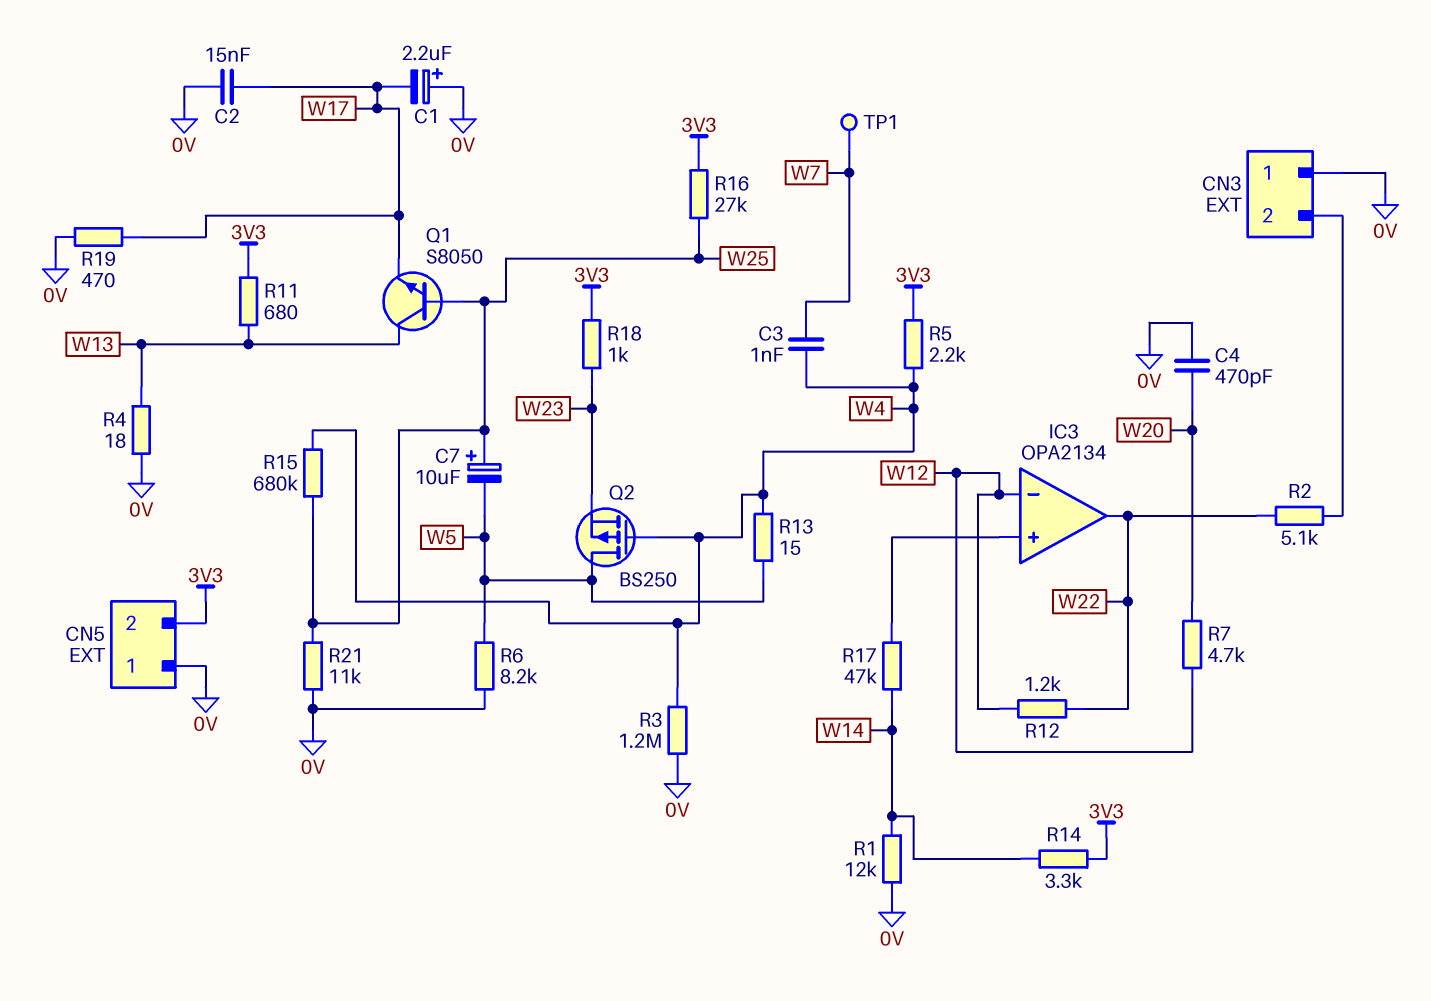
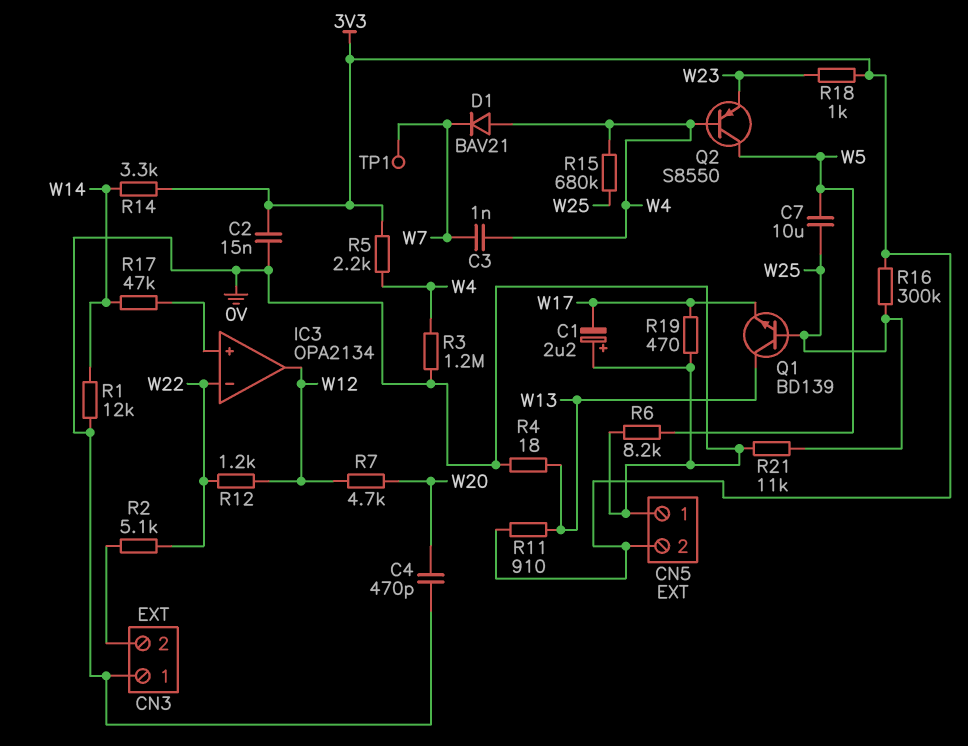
C2: 15nF (0V, W17) -> 15nF (0V, 3V3)
C7: 10uF (plus W25, minus W5) -> 10uF (W5, W25)
D1: none -> diode BAV21 (A W4, K W7)
IC3 pin in-: W12 -> W22
IC3 pin out: W22 -> W12
Q1: NPN S8050 (B W25, C W13, E W17) -> NPN BD139 (B W25, C W13, E W17)
Q2: PMOS BS250 (G W4, D W5, S W23) -> PNP S8550 (B W4, C W5, E W23)
R11: 680 (3V3, W13) -> 910 (3V3, W13)
R13: 15 (W4, W5) -> none
R16: 27k (3V3, W25) -> 300k (3V3, W25)

